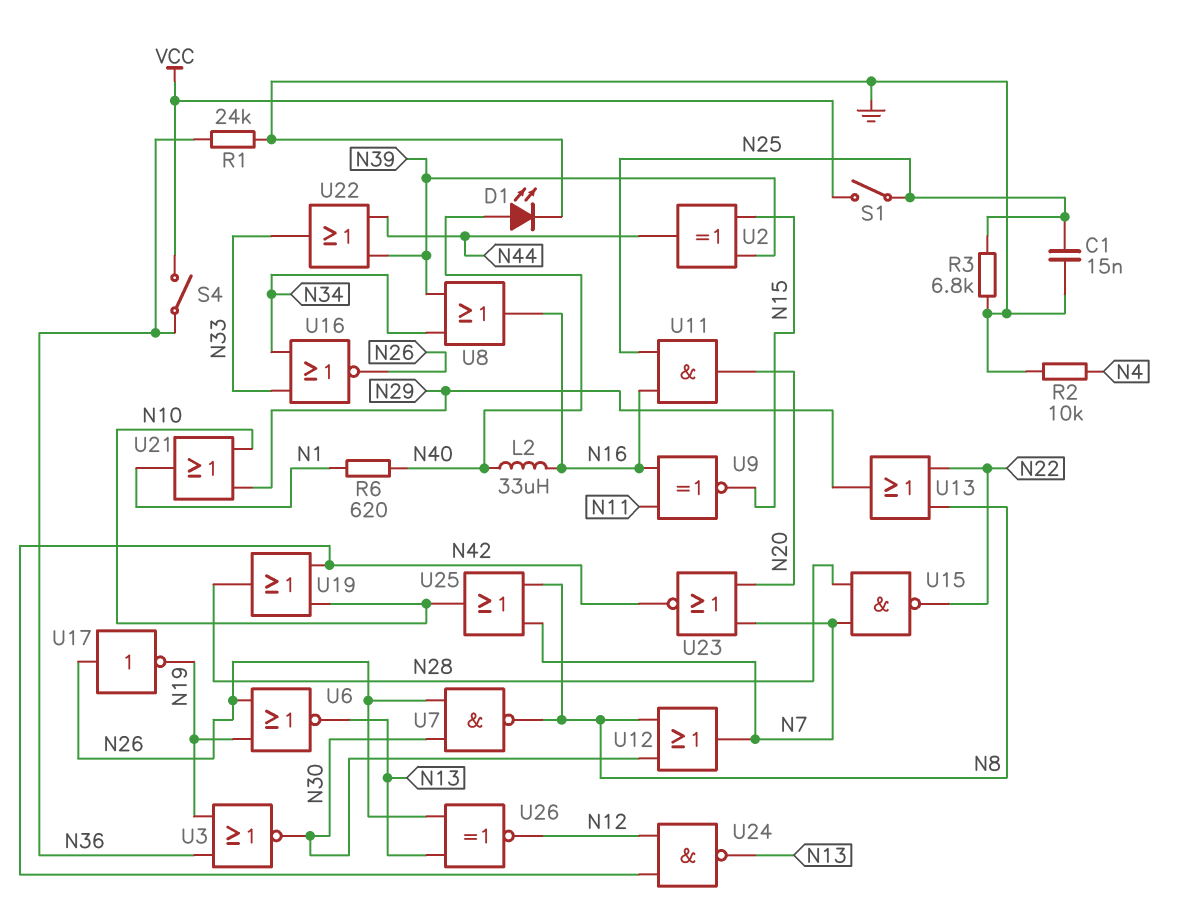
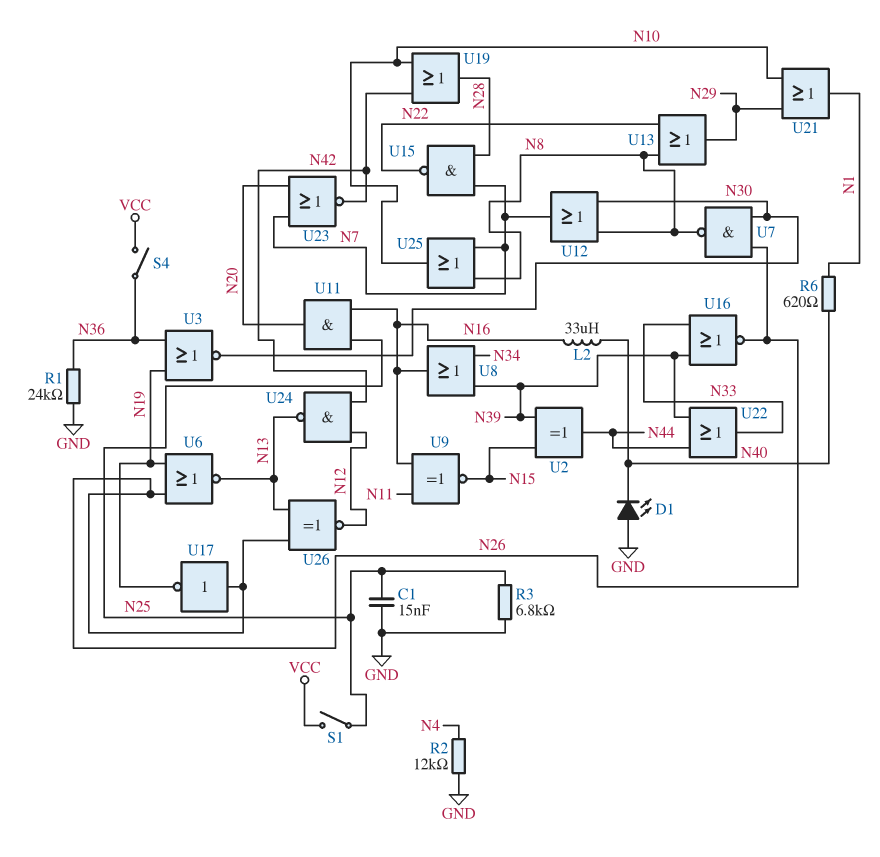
D1: LED (A N40, K GND) -> LED (A GND, K N40)
R2: 10k (GND, N4) -> 12k (GND, N4)
U16: NOR (in N33, in N34, out N26) -> NOR (in N33, in N39, out N26)

